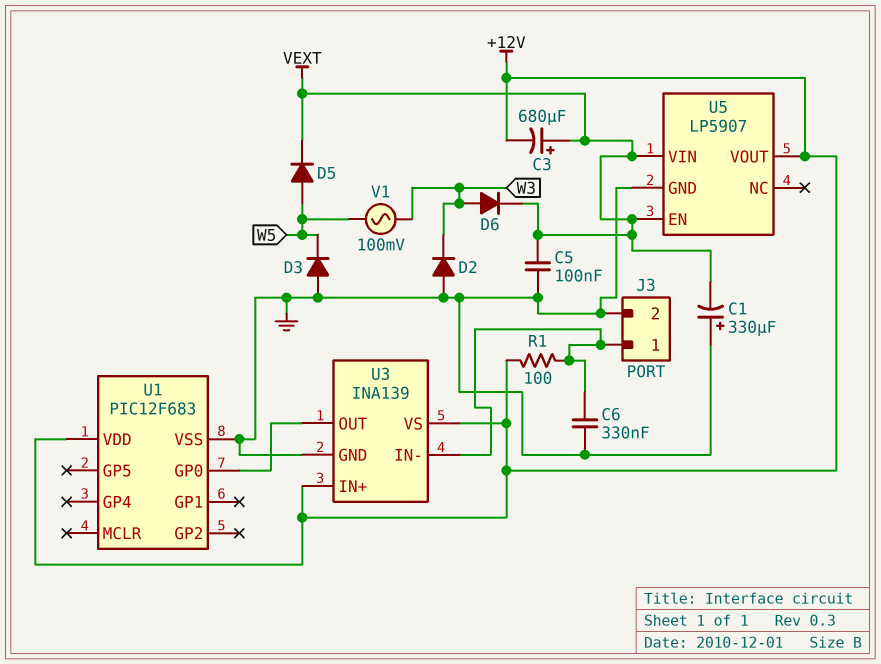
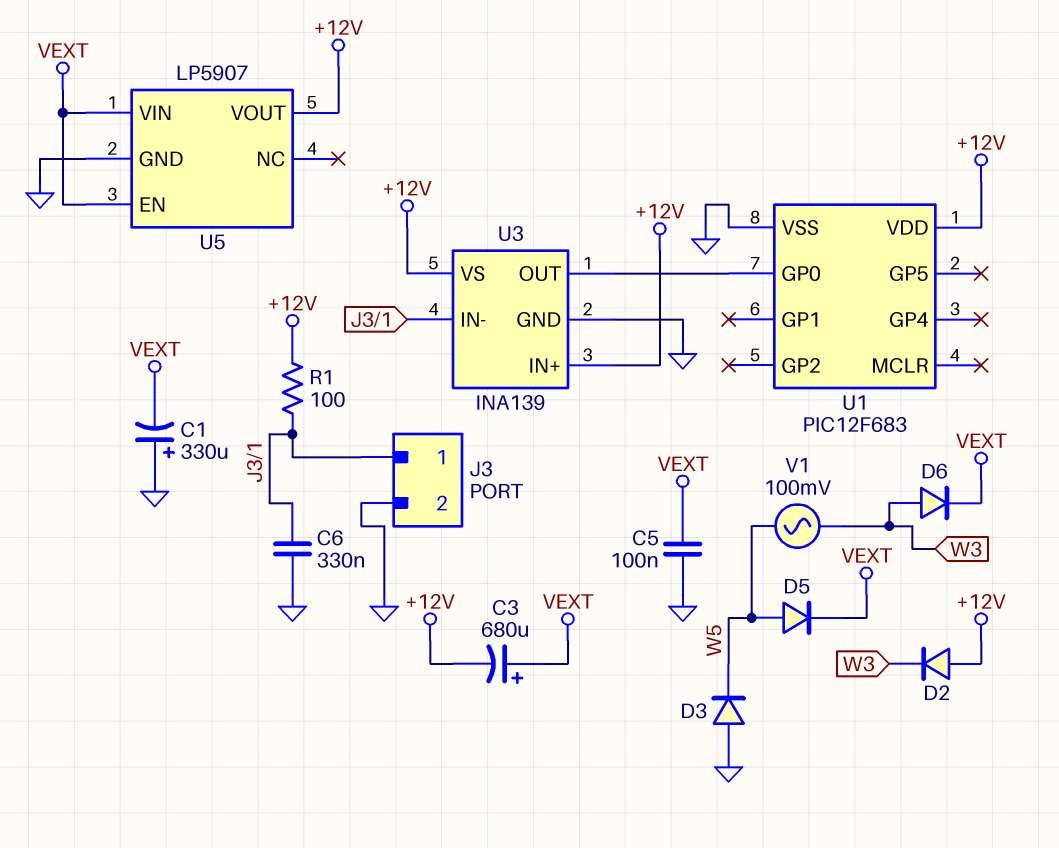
D2: diode (A GND, K W3) -> diode (A +12V, K W3)

